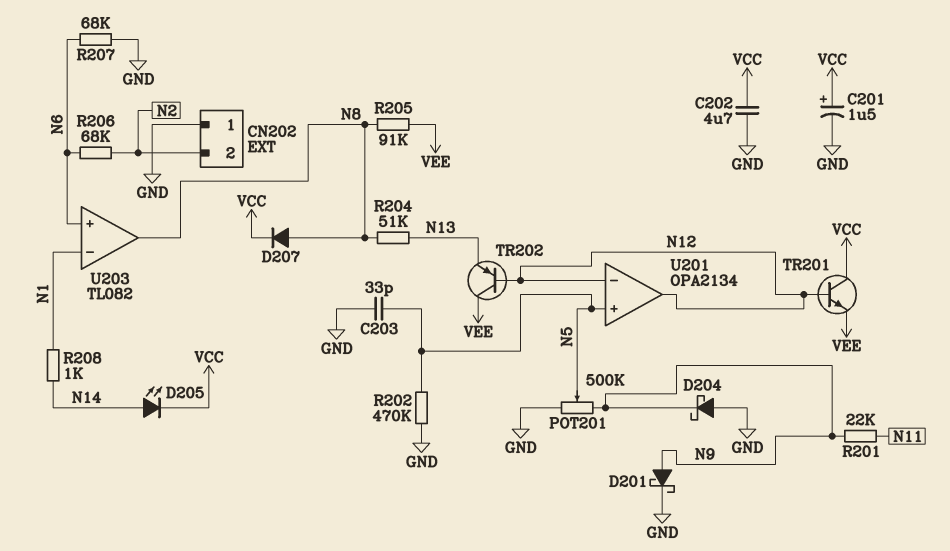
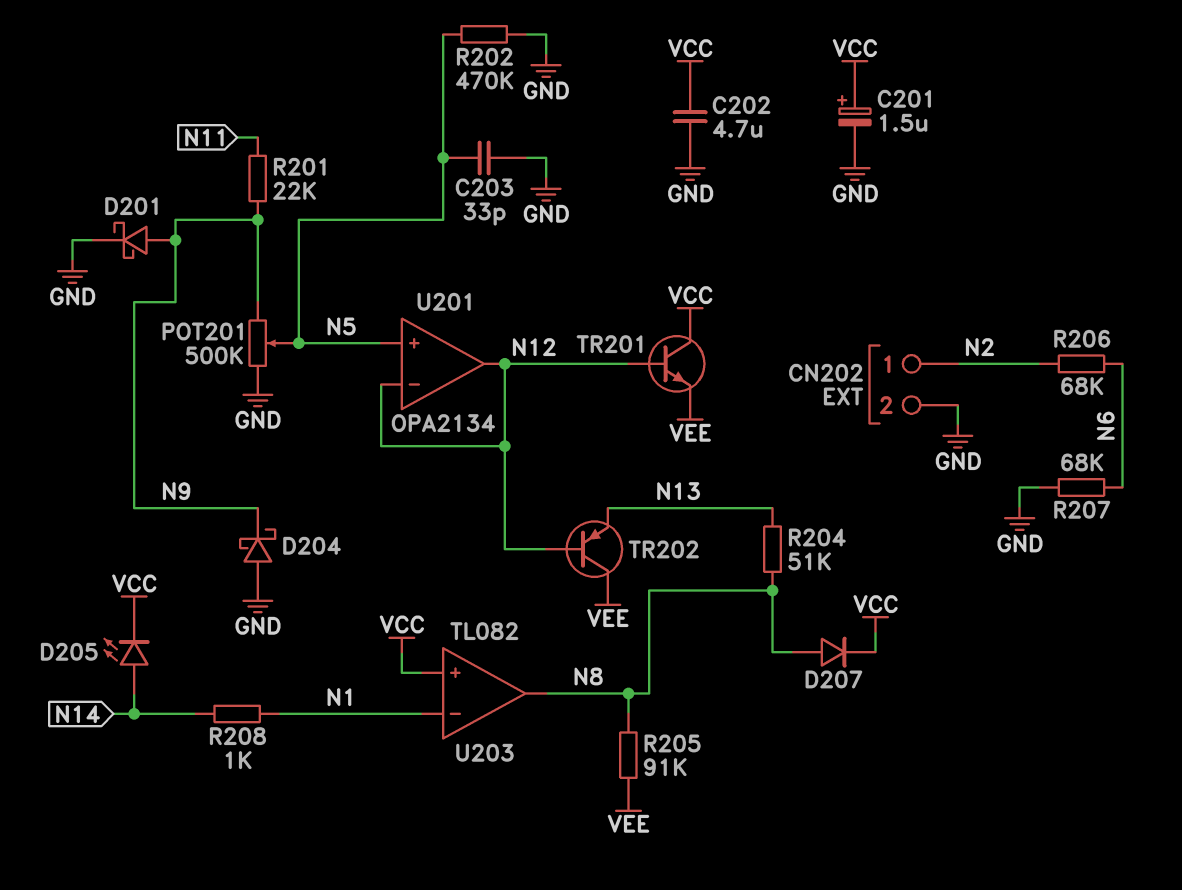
CN202 pin 1: GND -> N2
CN202 pin 2: N2 -> GND
U203 pin in+: N6 -> VCC

